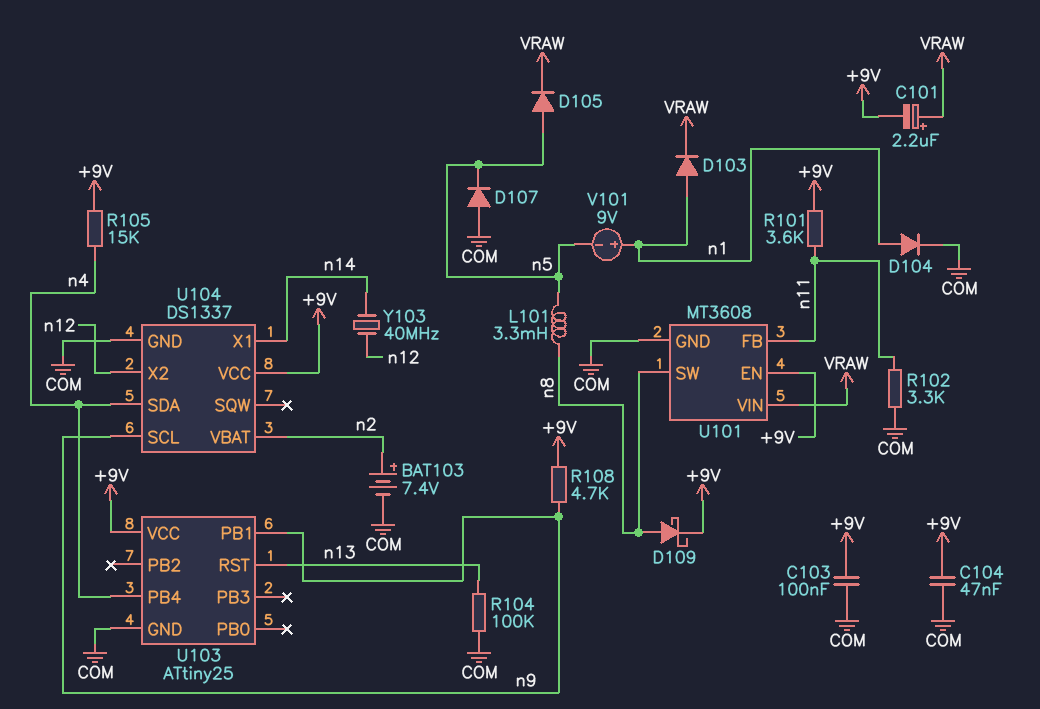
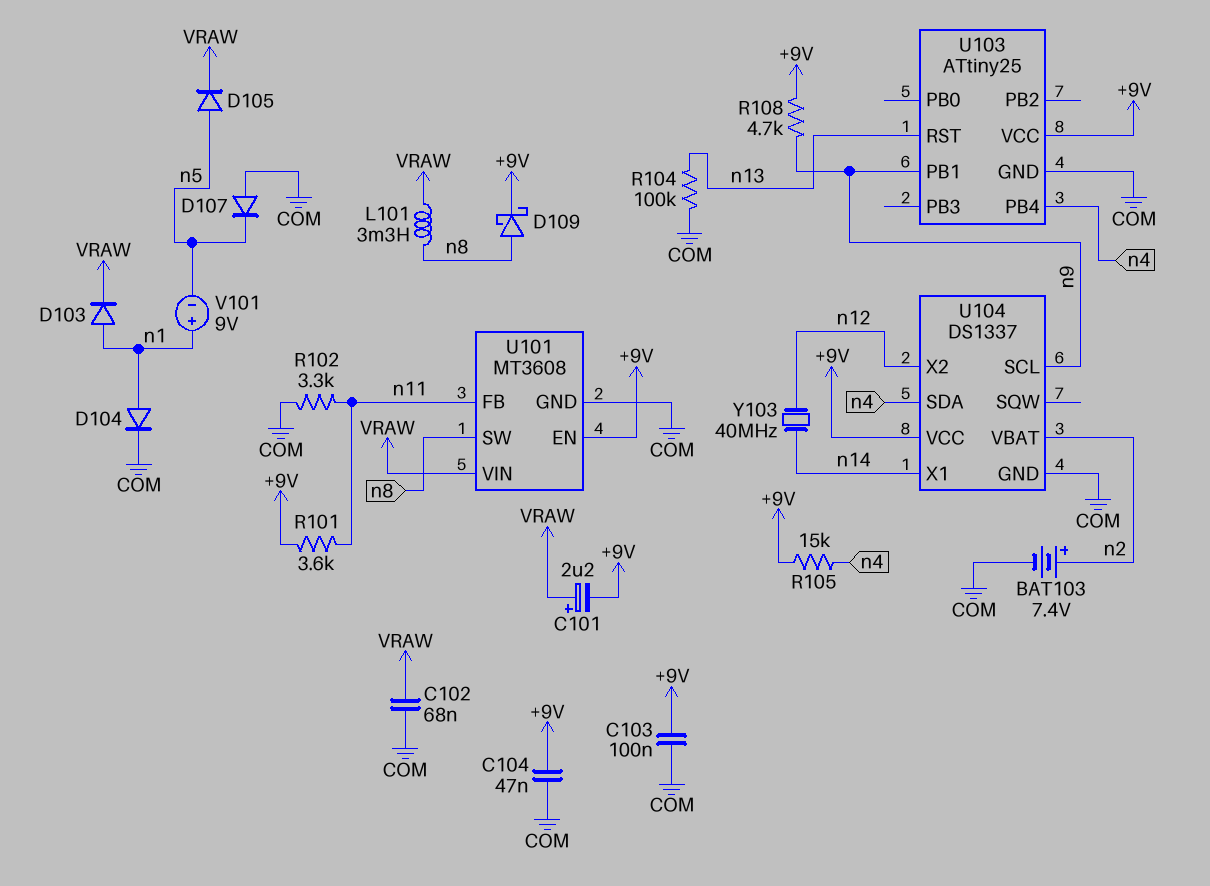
C102: none -> 68nF (COM, VRAW)
L101: 3.3mH (n5, n8) -> 3.3mH (VRAW, n8)

